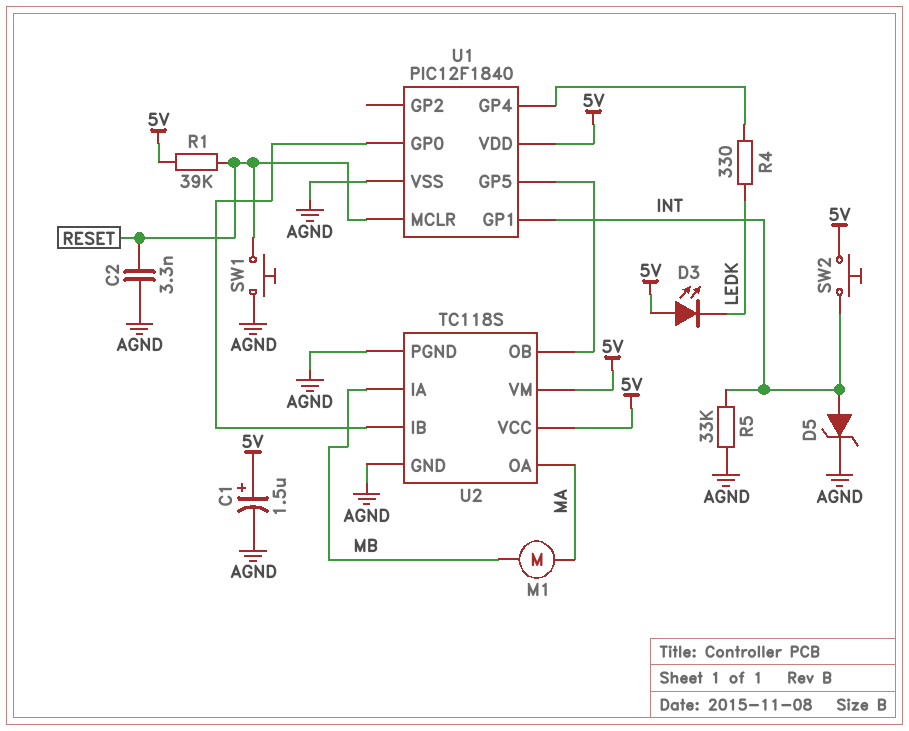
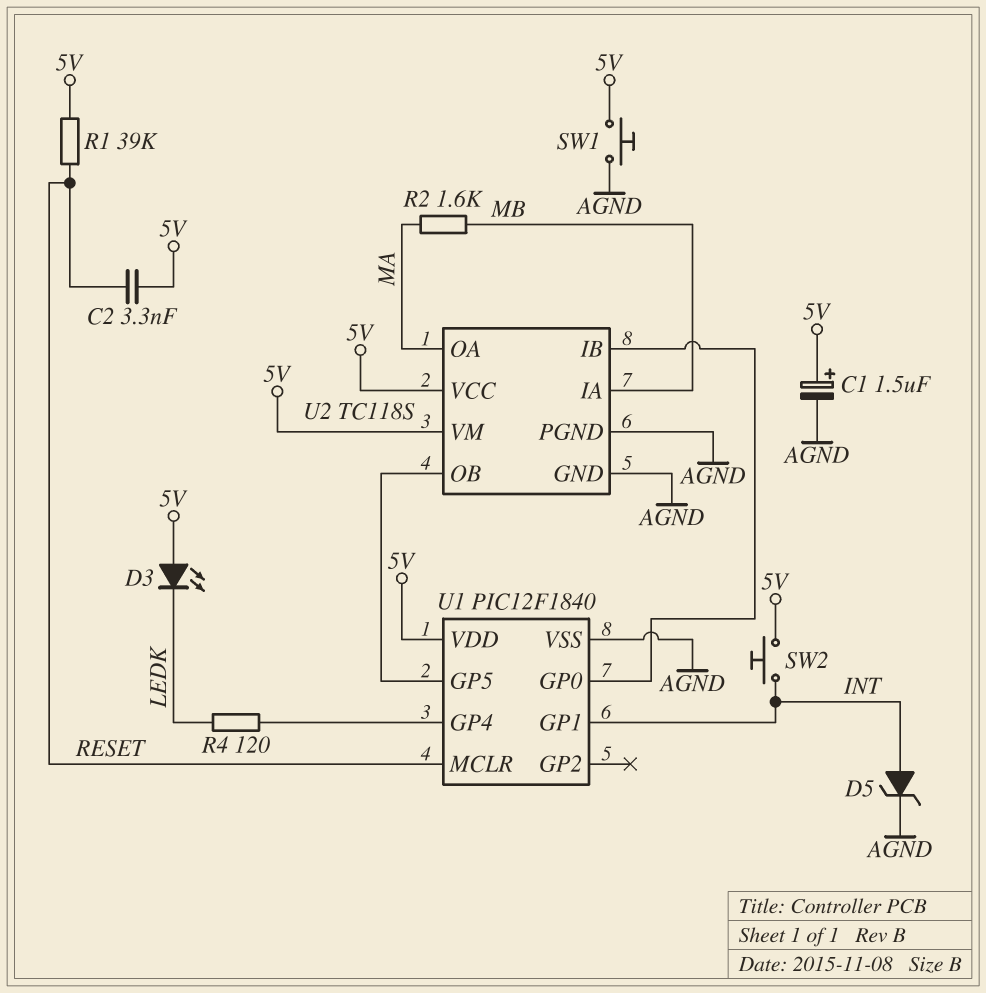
C2: 3.3nF (AGND, RESET) -> 3.3nF (5V, RESET)
M1: motor (MA, MB) -> none
R2: none -> 1.6k (MA, MB)
R4: 330 (LEDK, U1/GP4) -> 120 (LEDK, U1/GP4)
R5: 33k (AGND, INT) -> none
SW1: button (AGND, RESET) -> button (5V, AGND)

